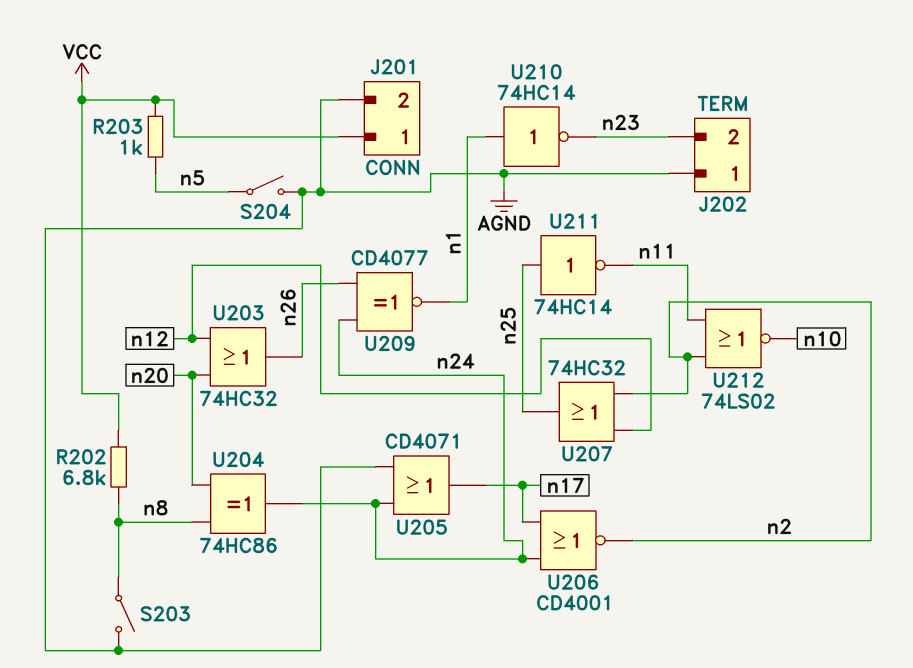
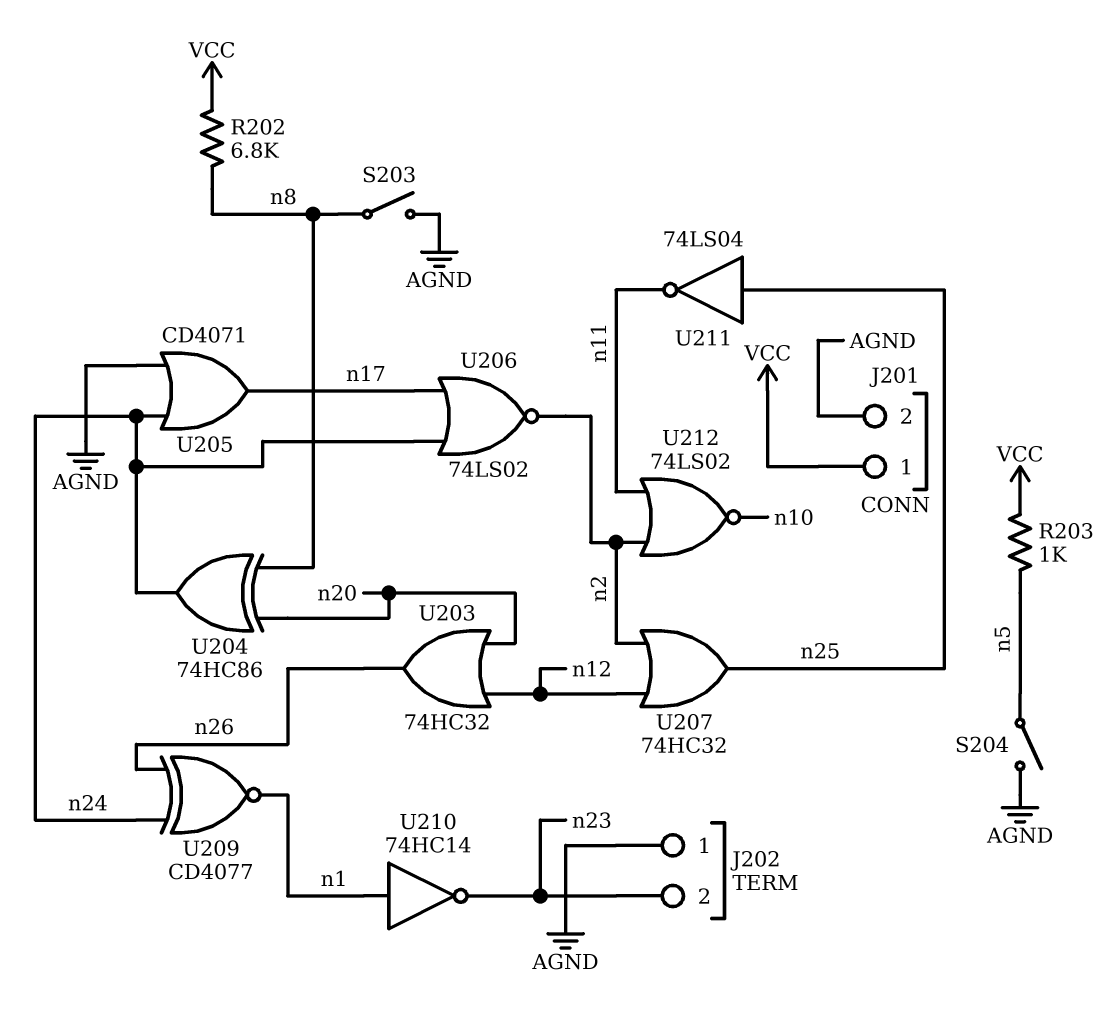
U206: NOR CD4001 (in n17, in n24, out n2) -> NOR 74LS02 (in n17, in n24, out n2)
U211: NOT 74HC14 (in n25, out n11) -> NOT 74LS04 (in n25, out n11)

